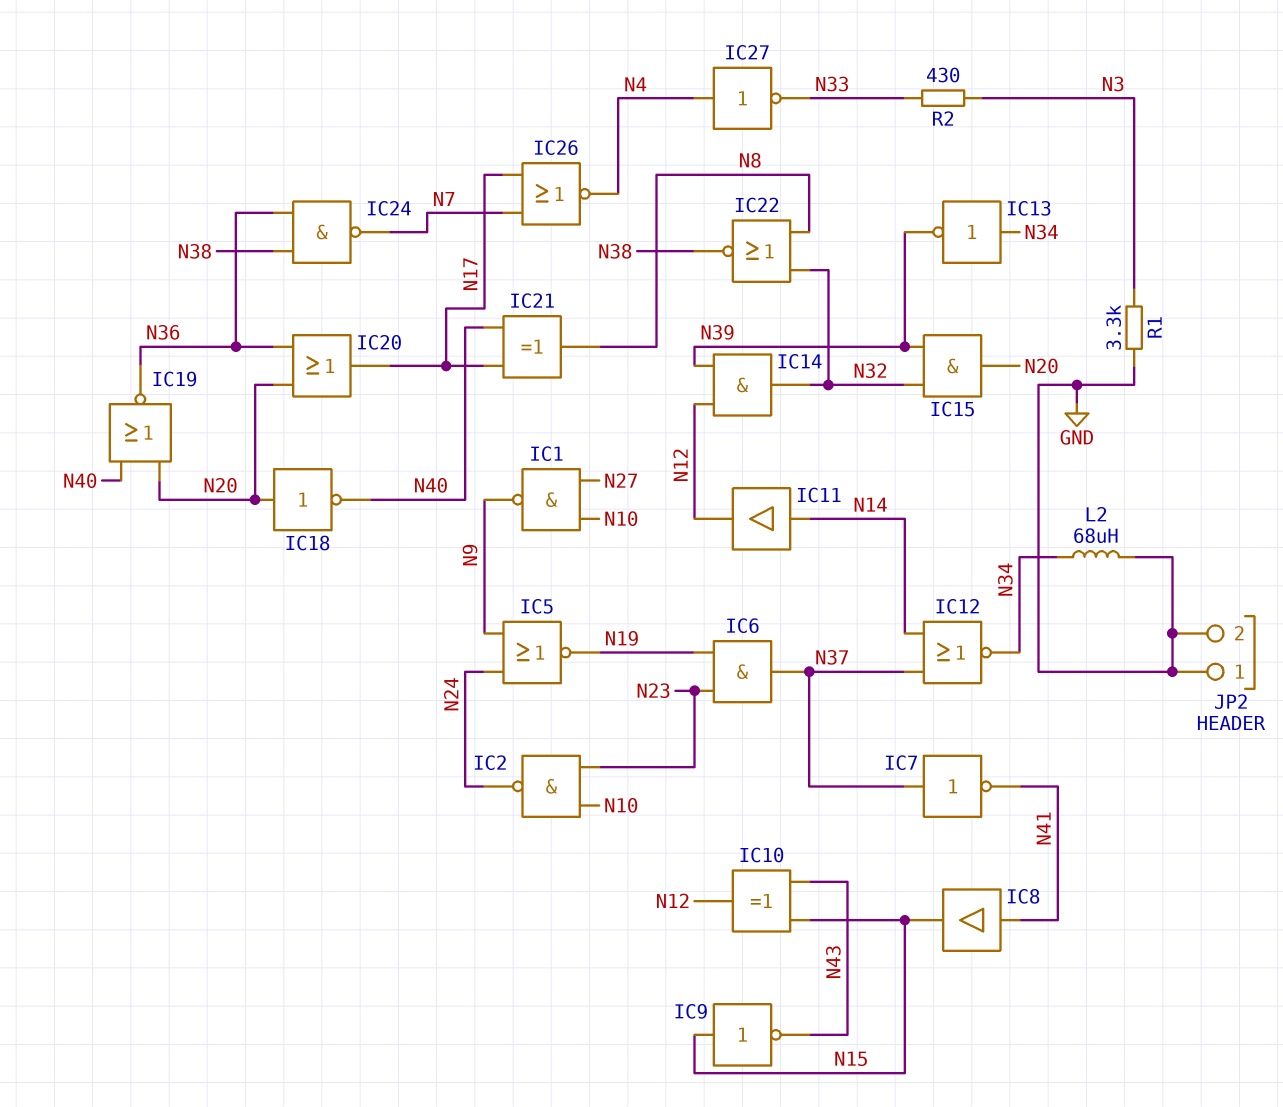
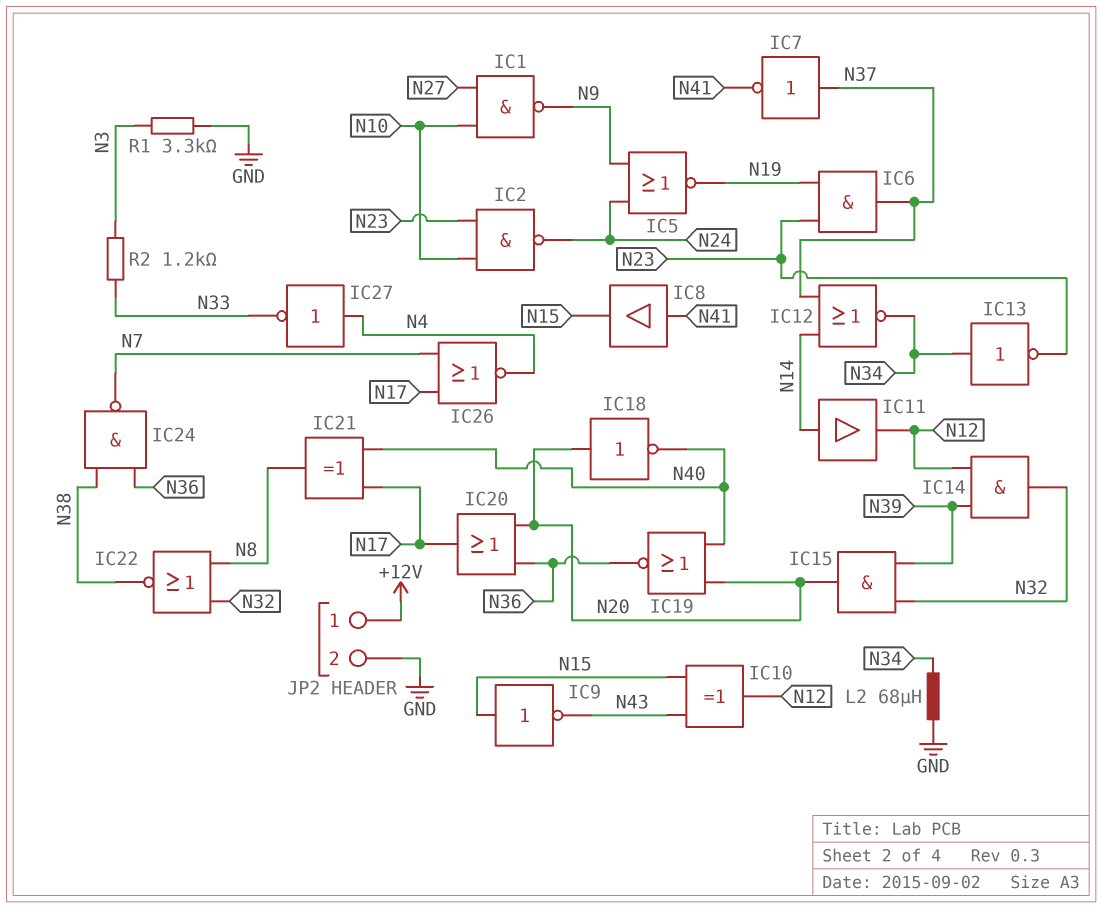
IC13: NOT (in N34, out N39) -> NOT (in N34, out N23)
JP2 pin 1: GND -> +12V
R2: 430 (N3, N33) -> 1.2k (N3, N33)

